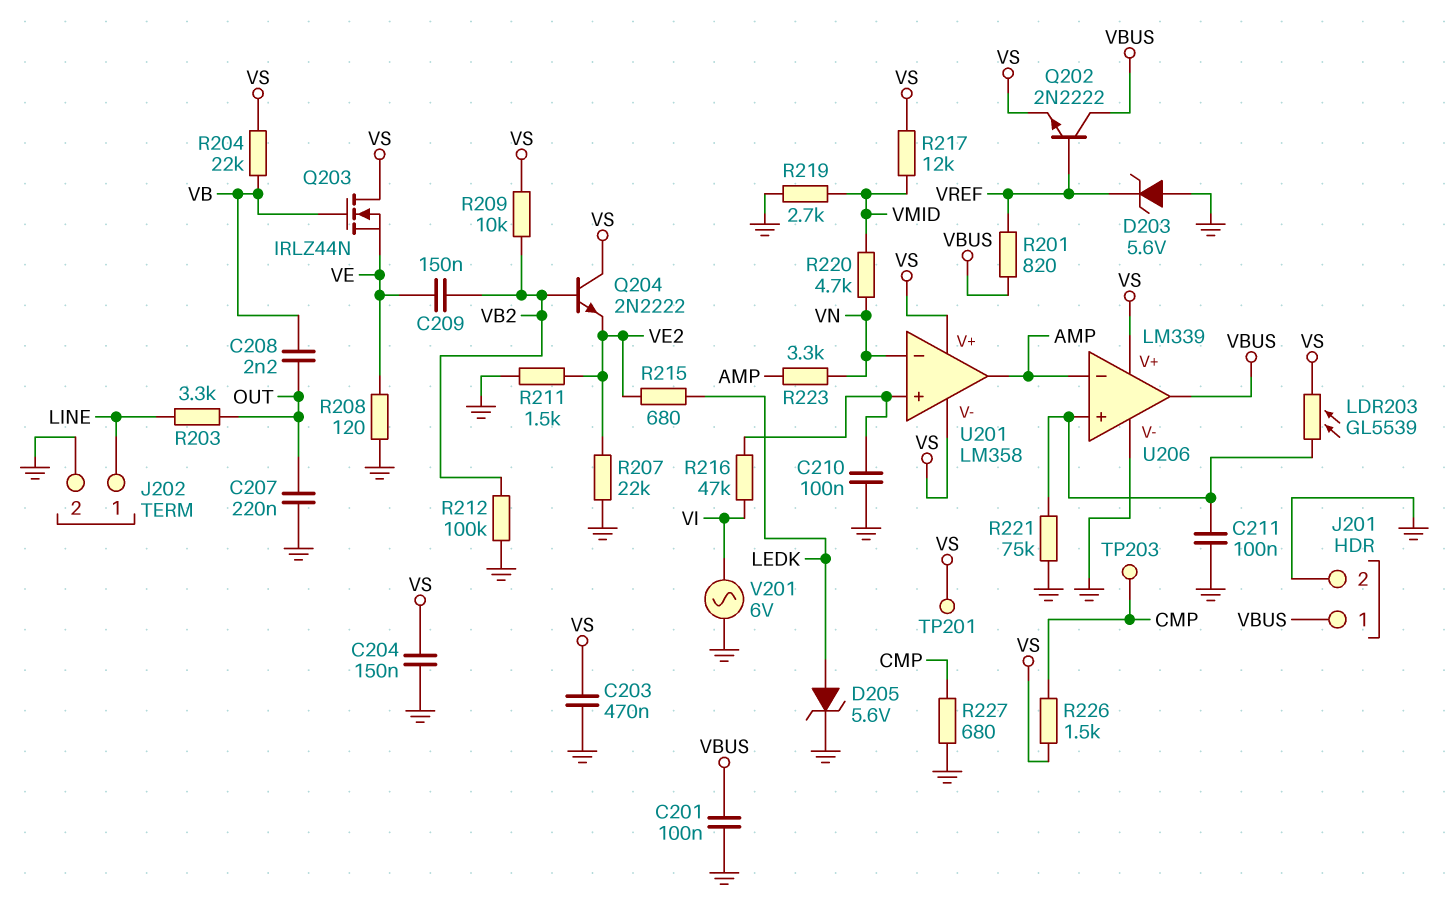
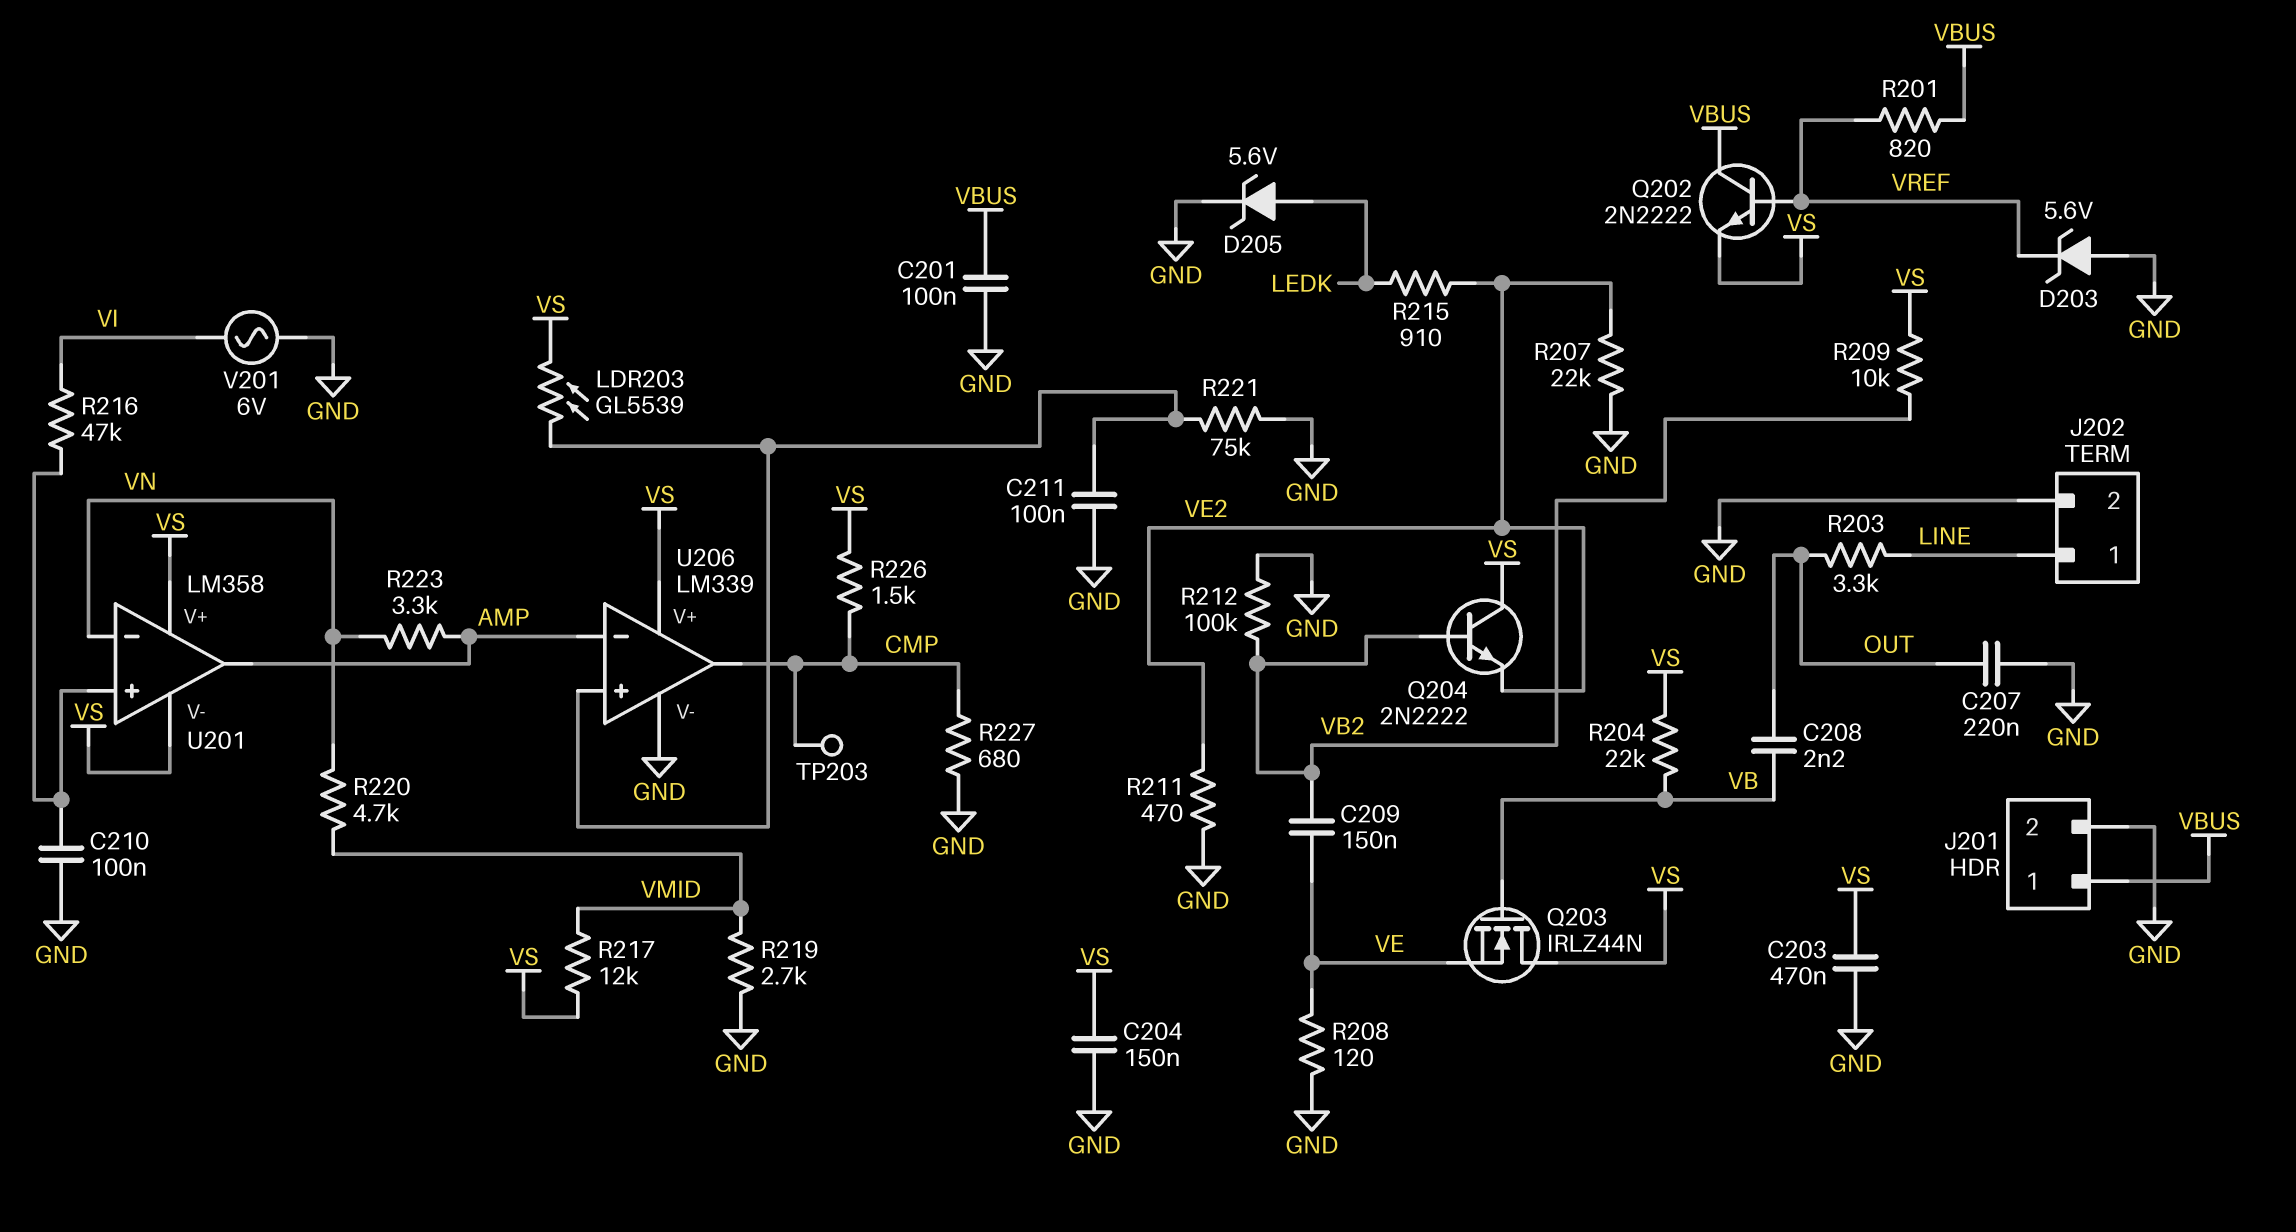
R211: 1.5k (GND, VE2) -> 470 (GND, VE2)
R215: 680 (LEDK, VE2) -> 910 (LEDK, VE2)
TP201: test point (VS) -> none
U206 pin out: VBUS -> CMP

